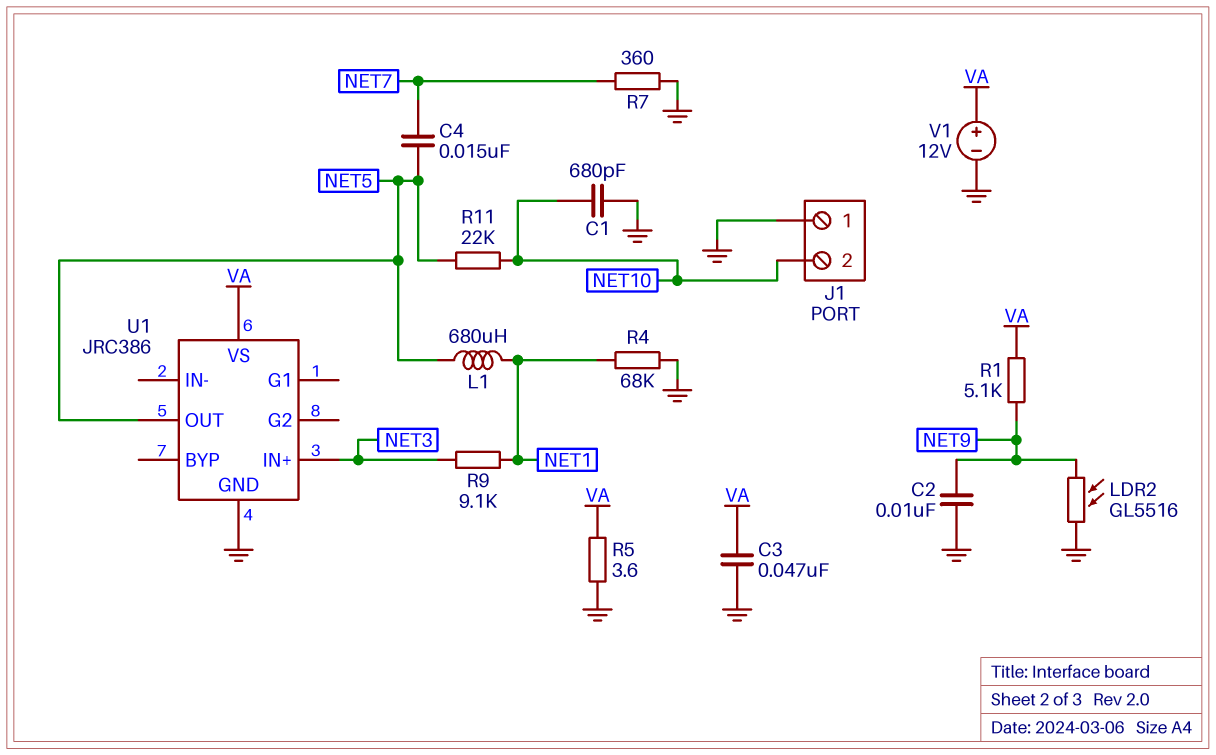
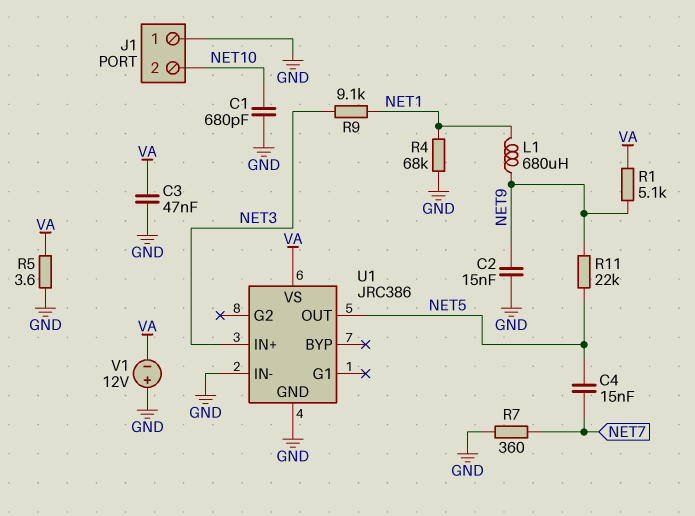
C2: 10nF (GND, NET9) -> 15nF (GND, NET9)
L1: 680uH (NET1, NET5) -> 680uH (NET1, NET9)
LDR2: GL5516 (GND, NET9) -> none
R11: 22k (NET5, NET10) -> 22k (NET5, NET9)
U1 pin IN-: none -> GND
V1: 12V (plus VA, minus GND) -> 12V (plus GND, minus VA)

